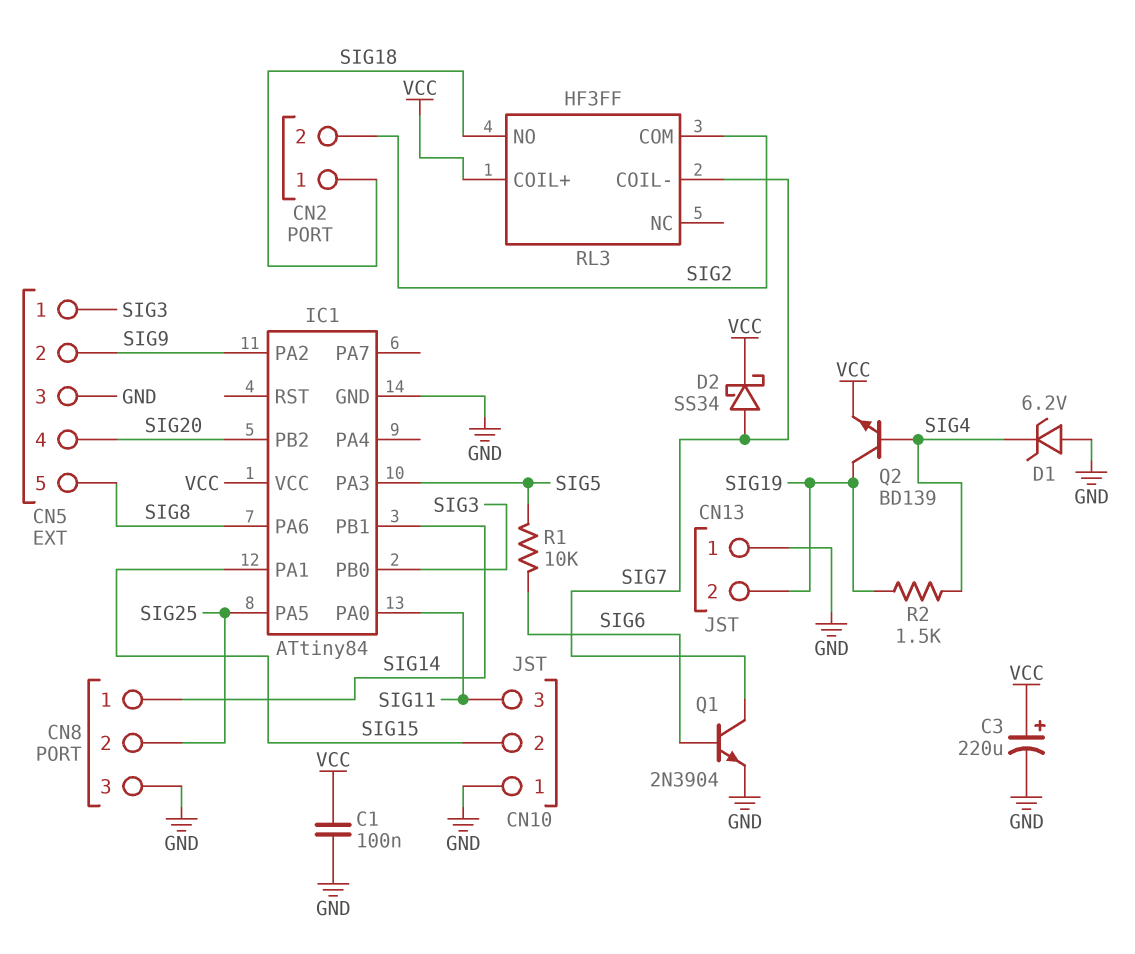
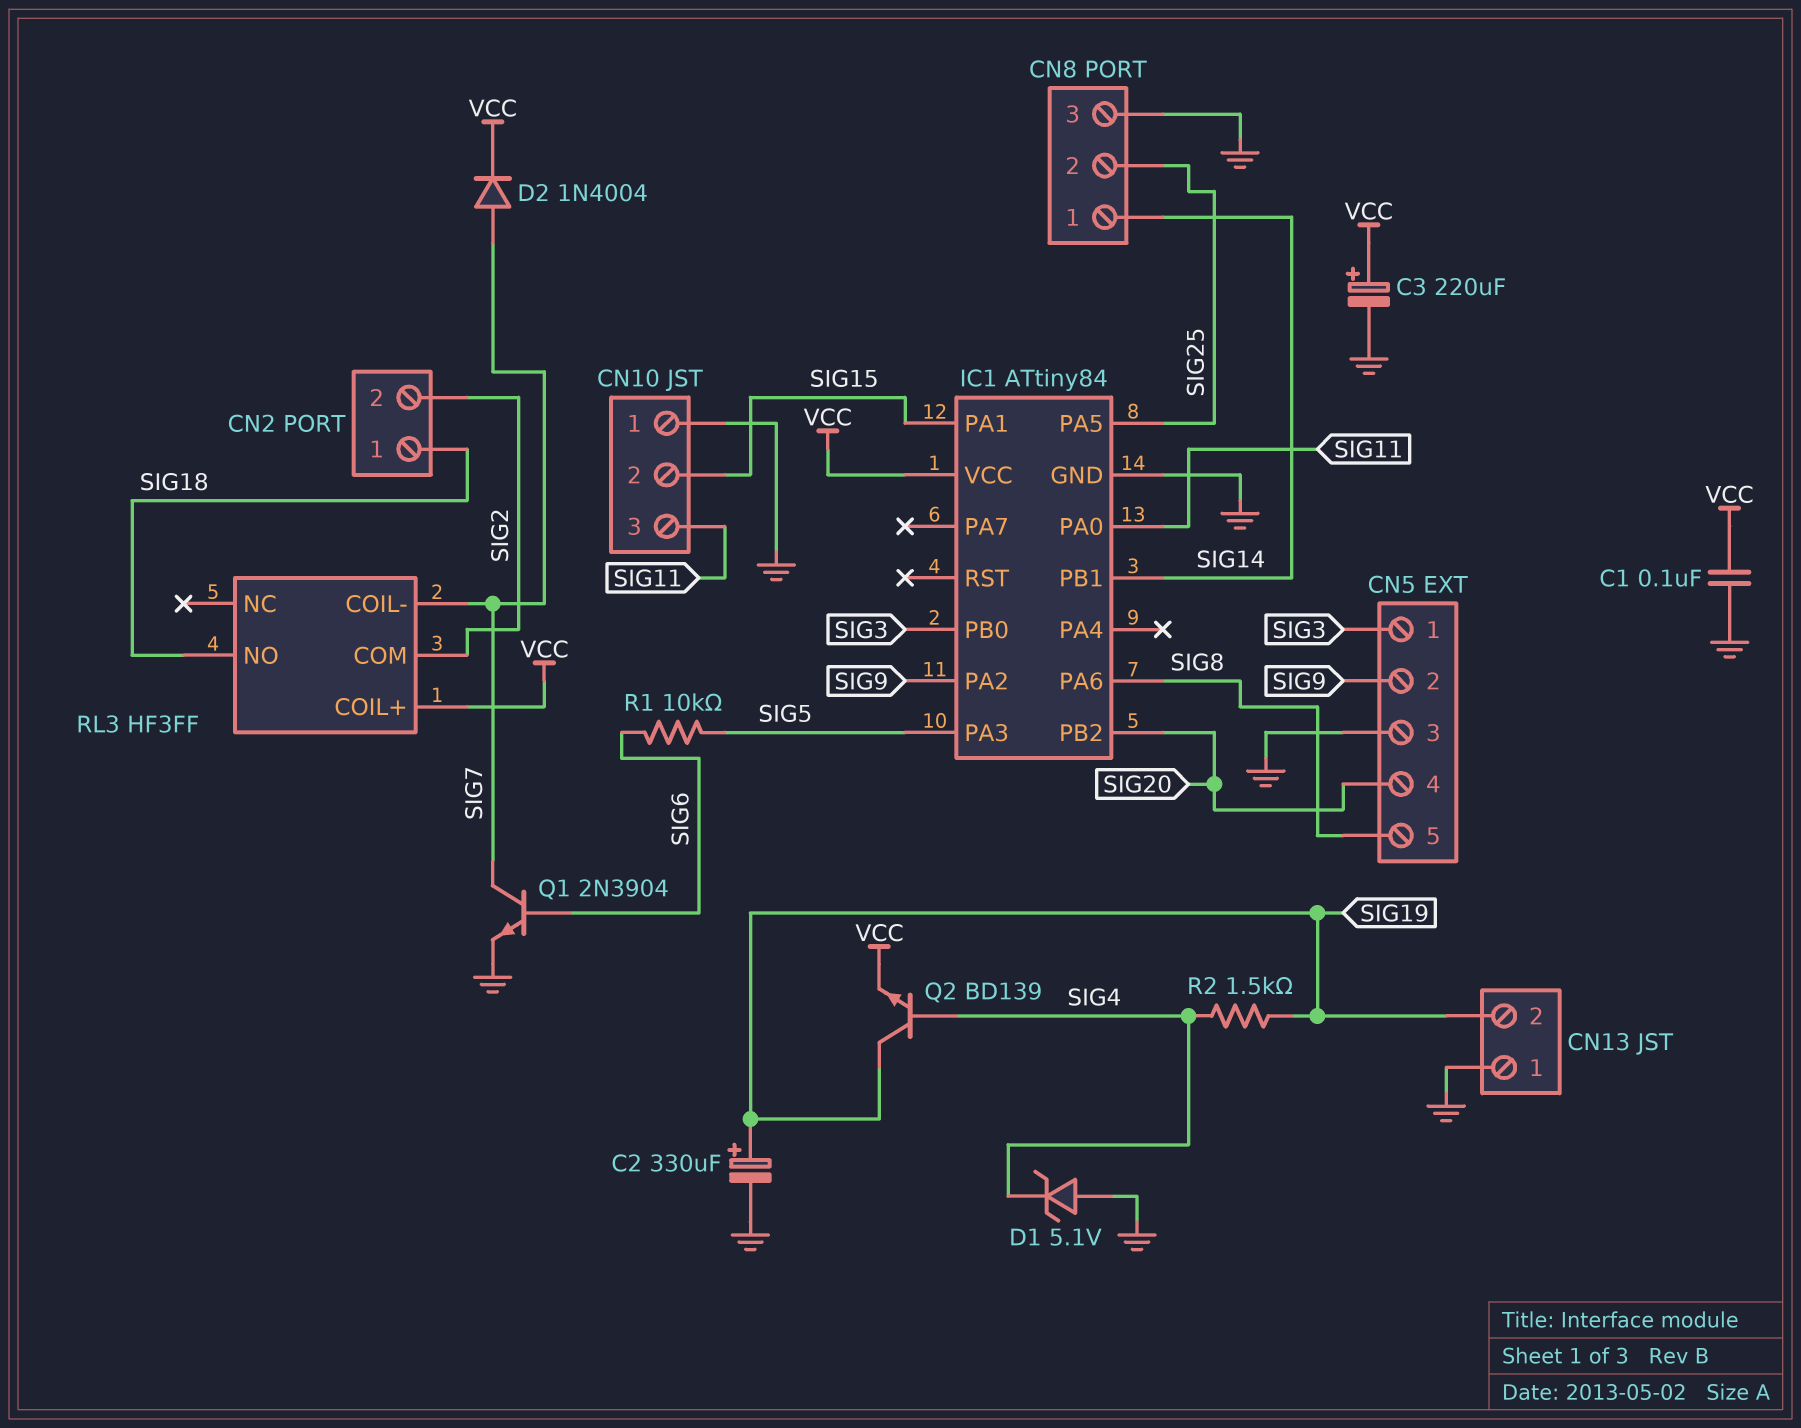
C2: none -> 330uF (plus SIG19, minus GND)
D1: zener 6.2V (A GND, K SIG4) -> zener 5.1V (A GND, K SIG4)
D2: schottky SS34 (A SIG7, K VCC) -> diode 1N4004 (A SIG7, K VCC)

